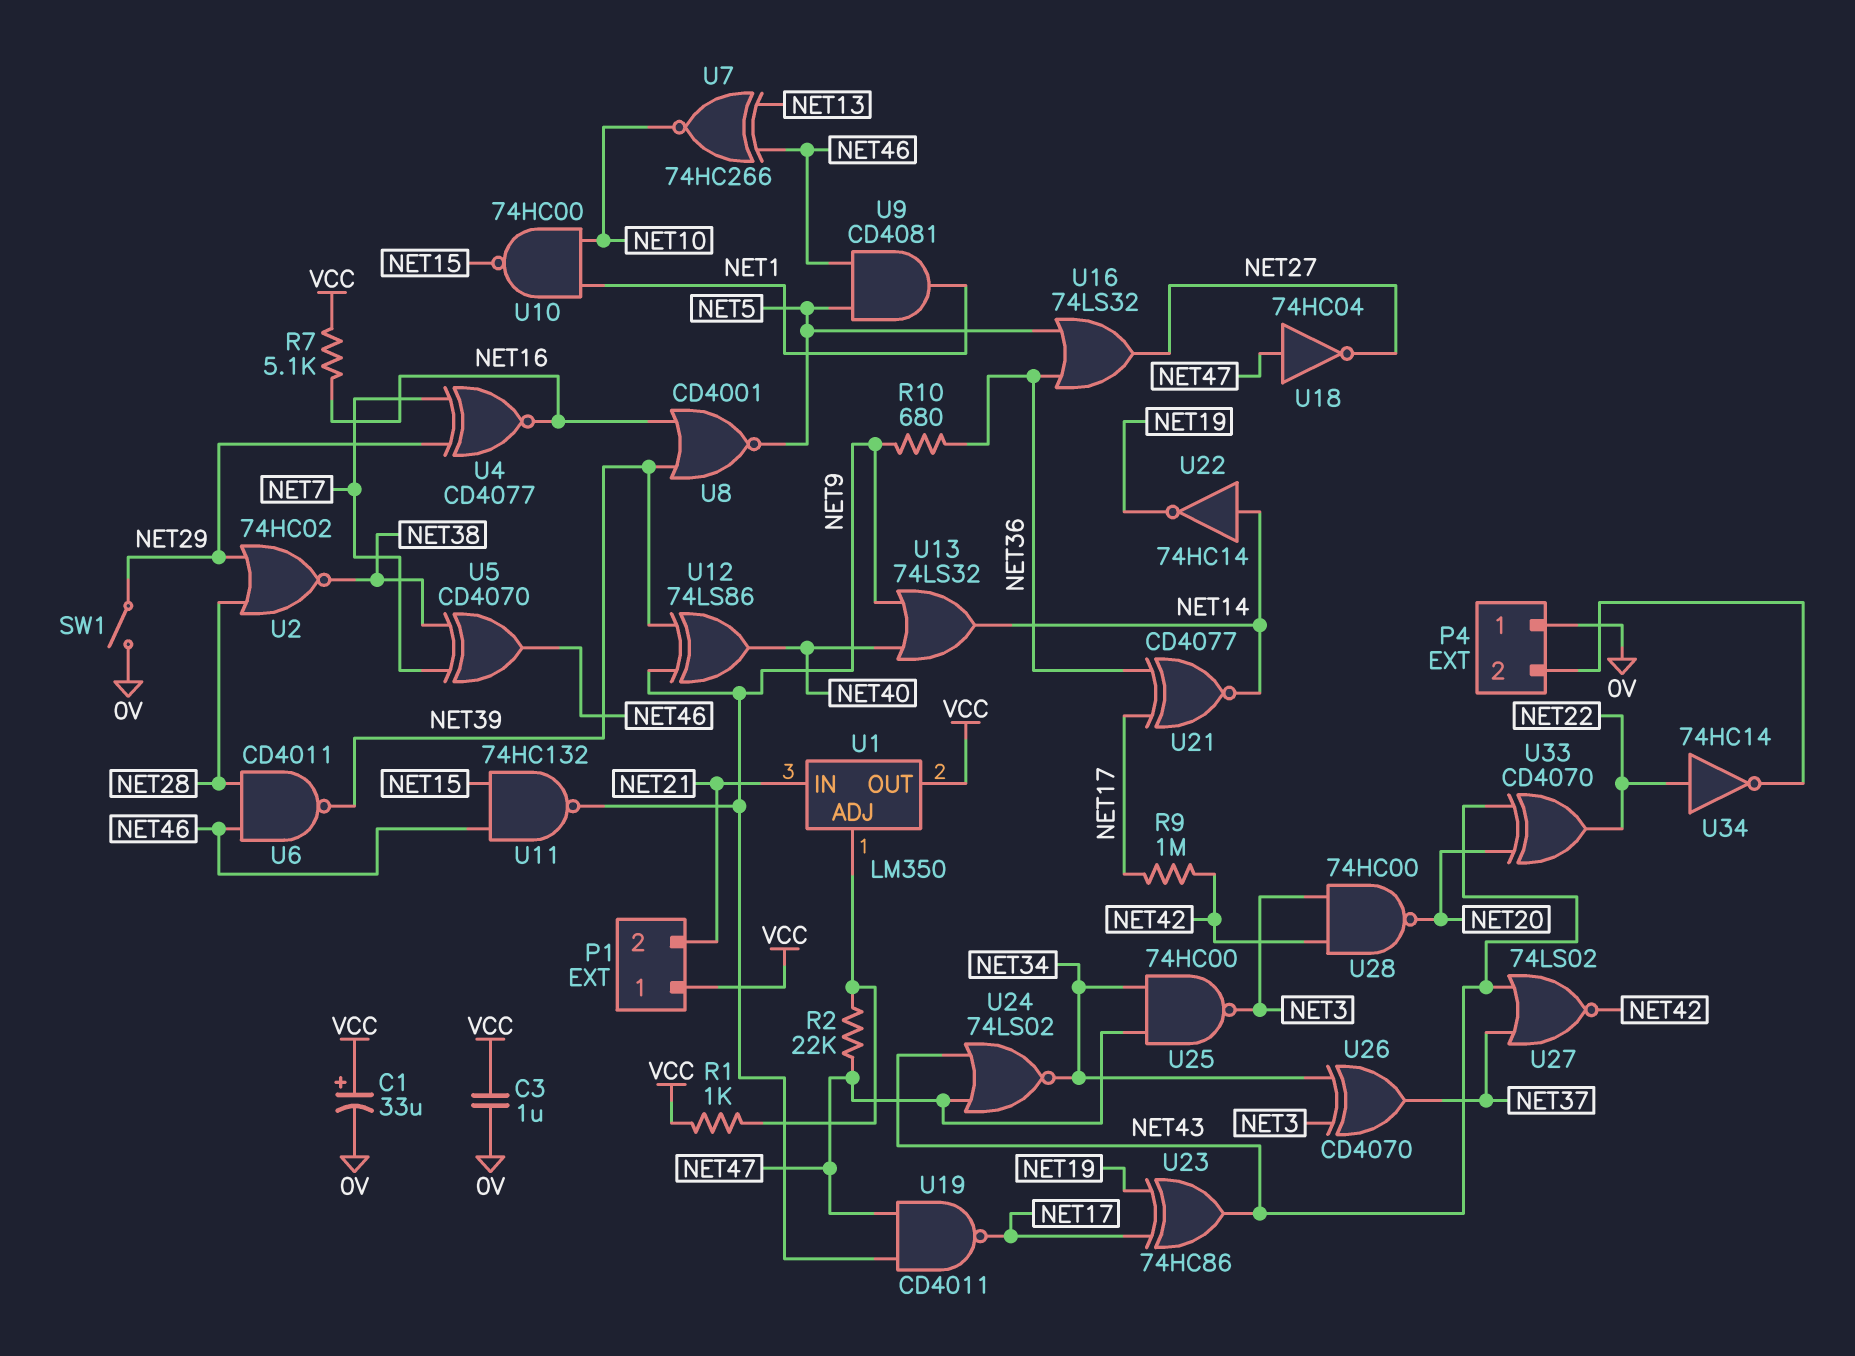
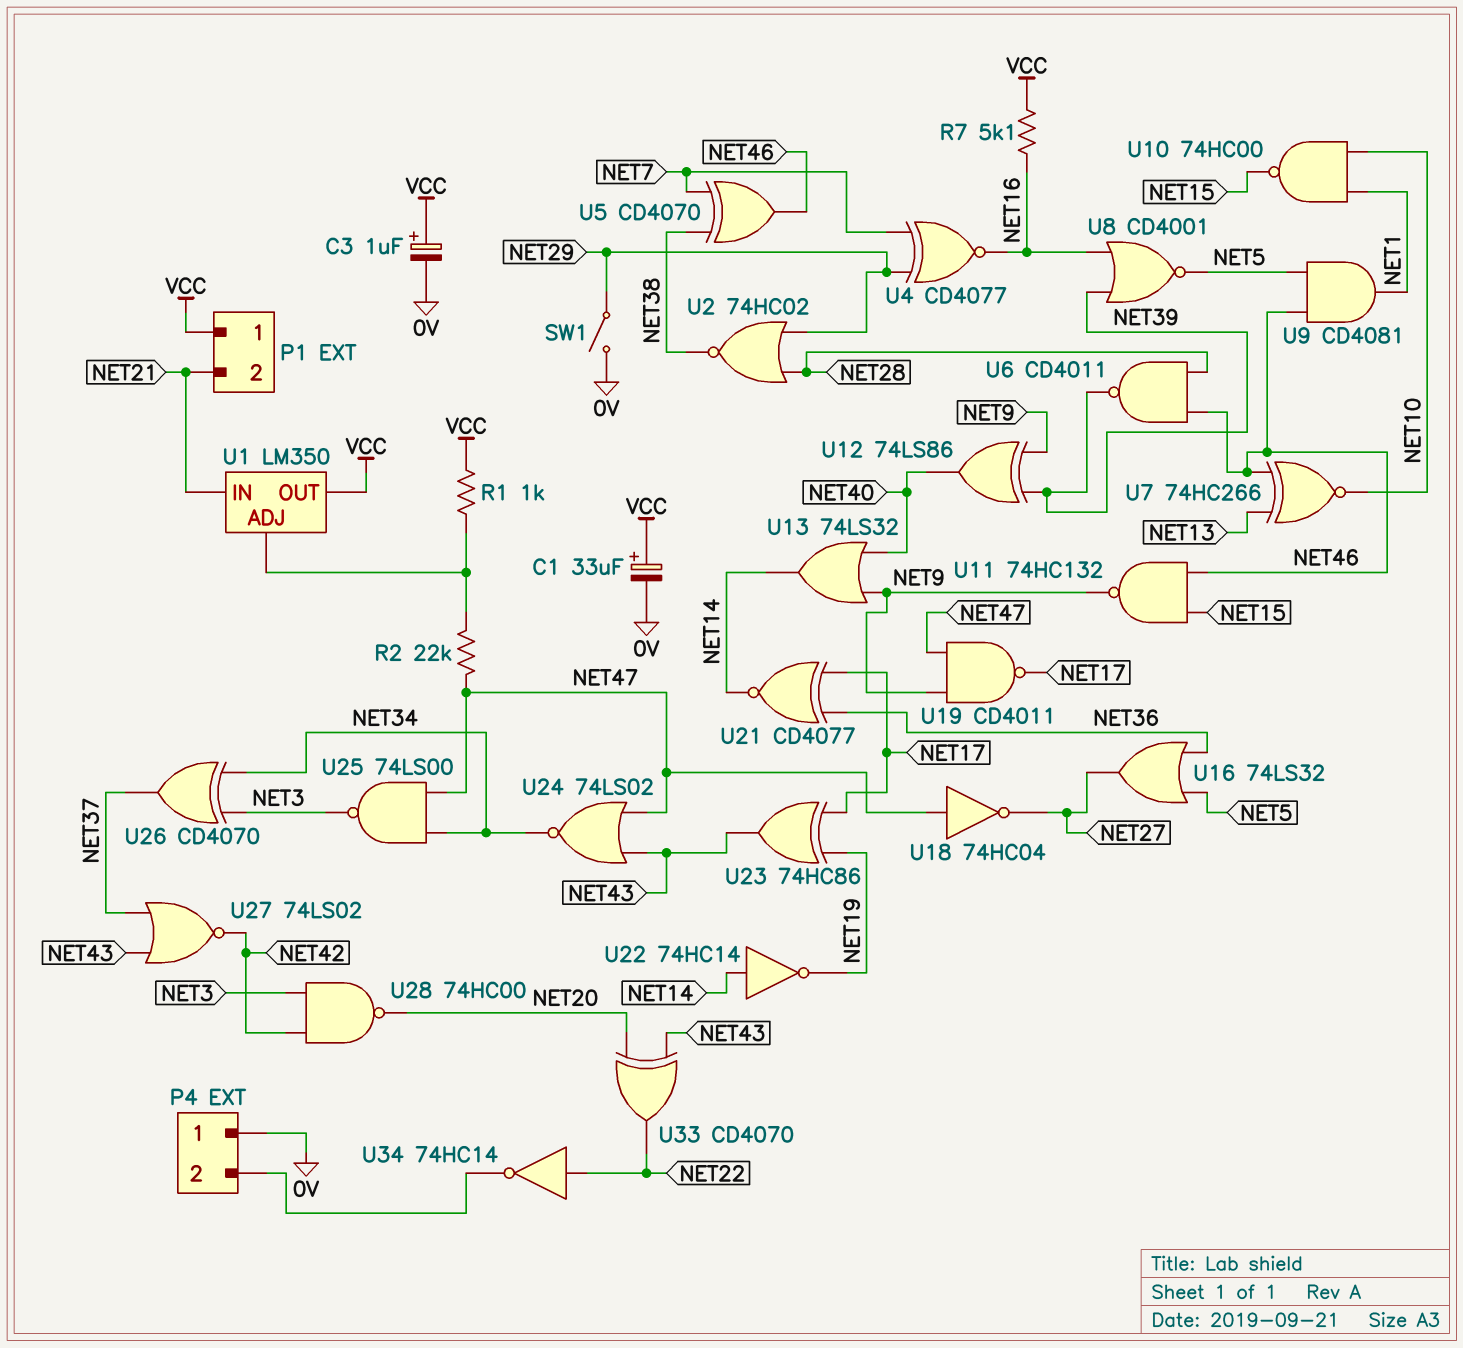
C3: 1uF (0V, VCC) -> 1uF (plus VCC, minus 0V)
R9: 1M (NET17, NET42) -> none
R10: 680 (NET9, NET36) -> none
U25: NAND 74HC00 (in NET34, in NET47, out NET3) -> NAND 74LS00 (in NET34, in NET47, out NET3)

